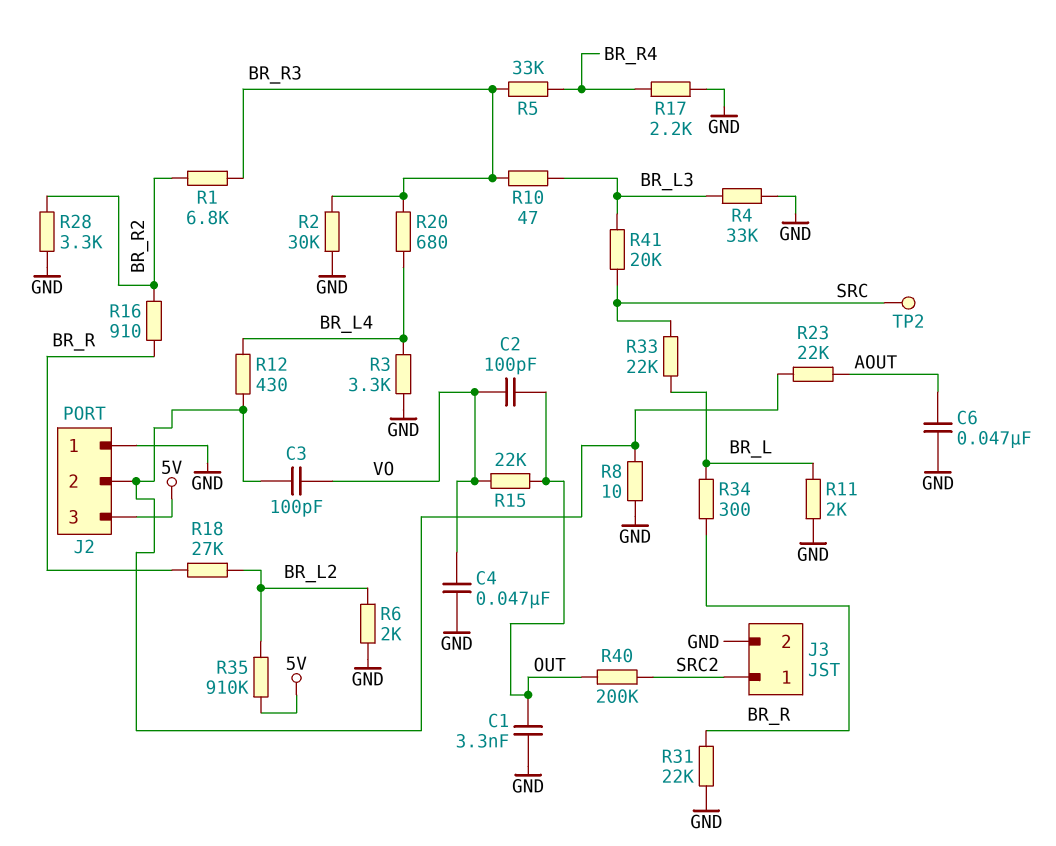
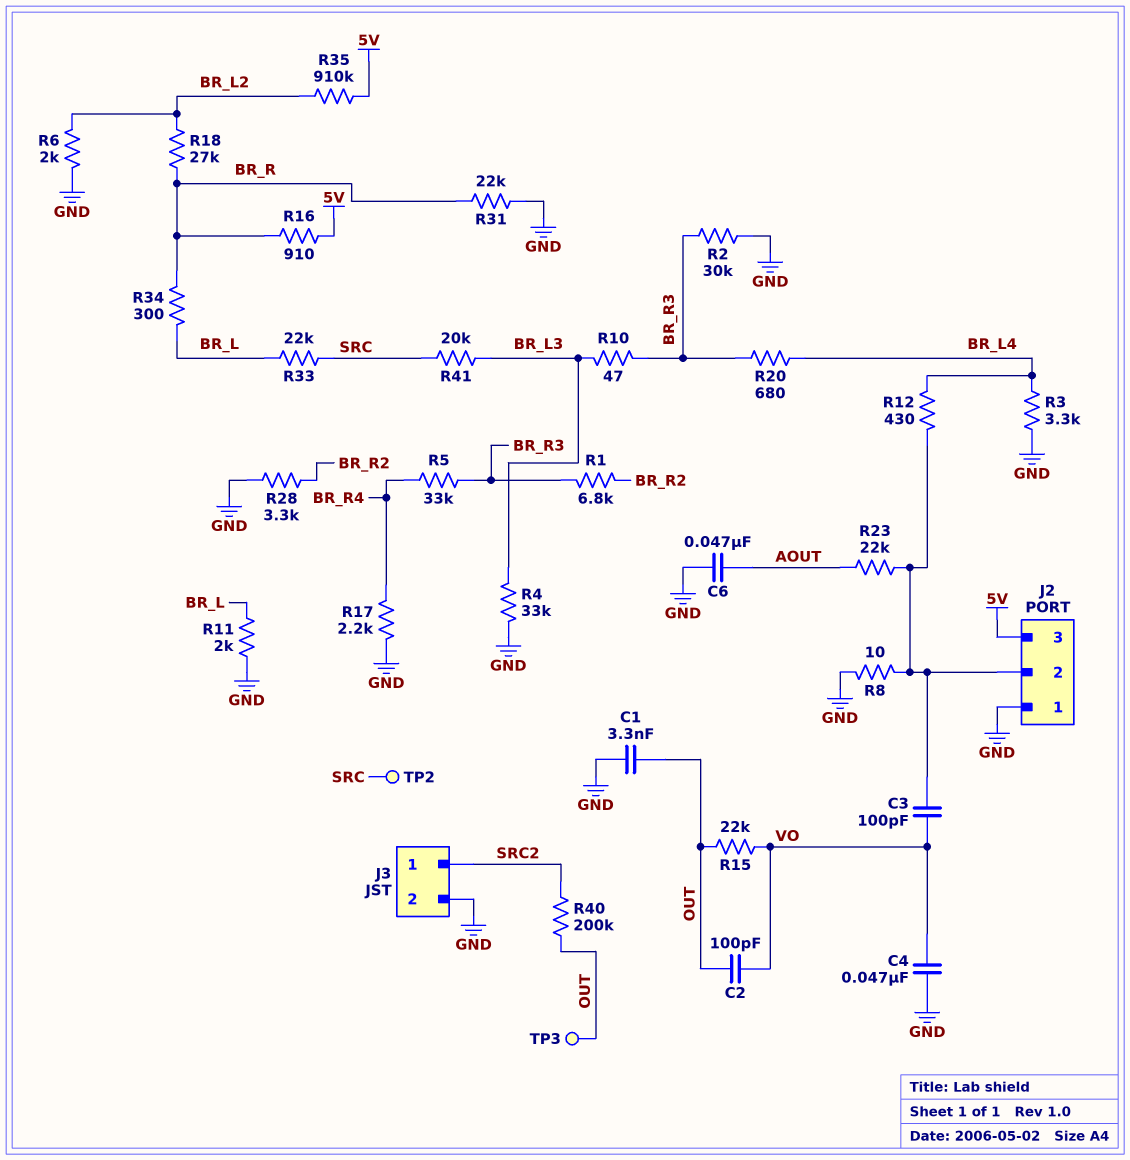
R16: 910 (BR_R, BR_R2) -> 910 (5V, BR_R)
TP3: none -> test point (OUT)

